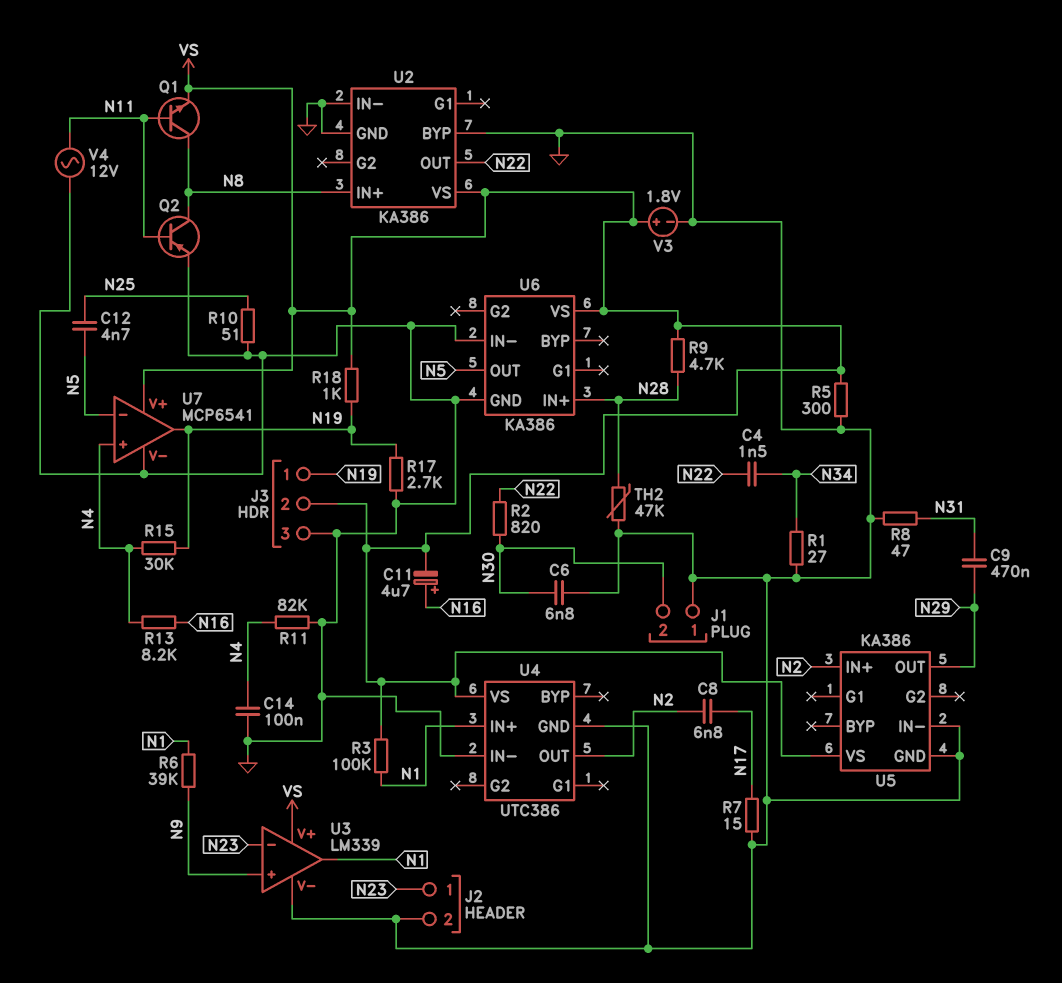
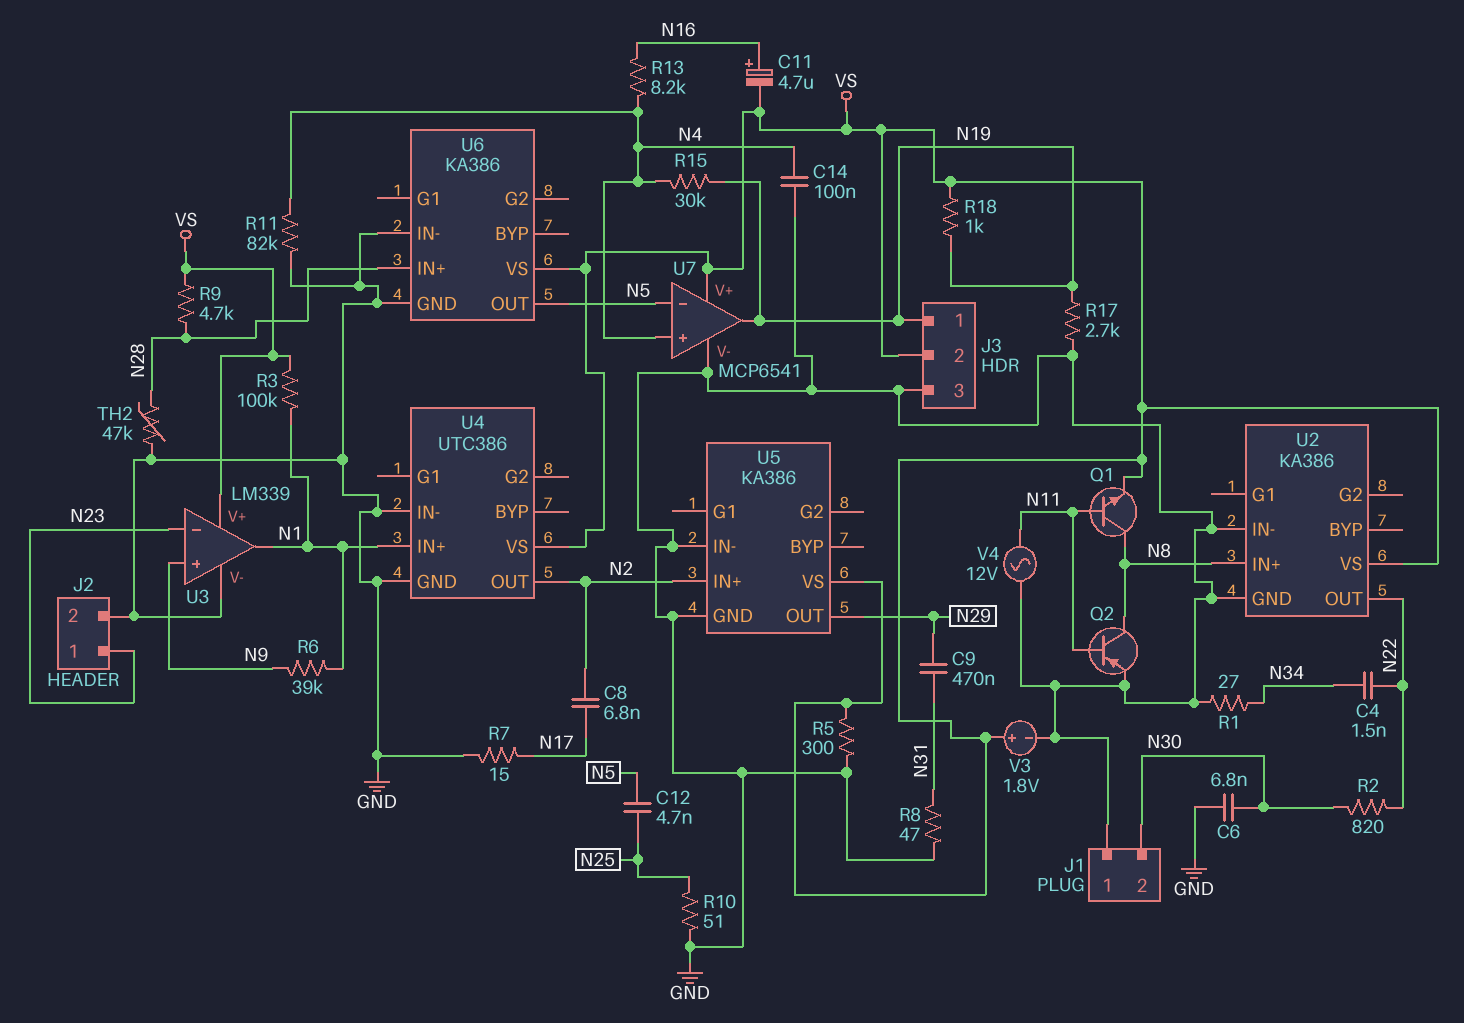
U2 pin BYP: GND -> none

